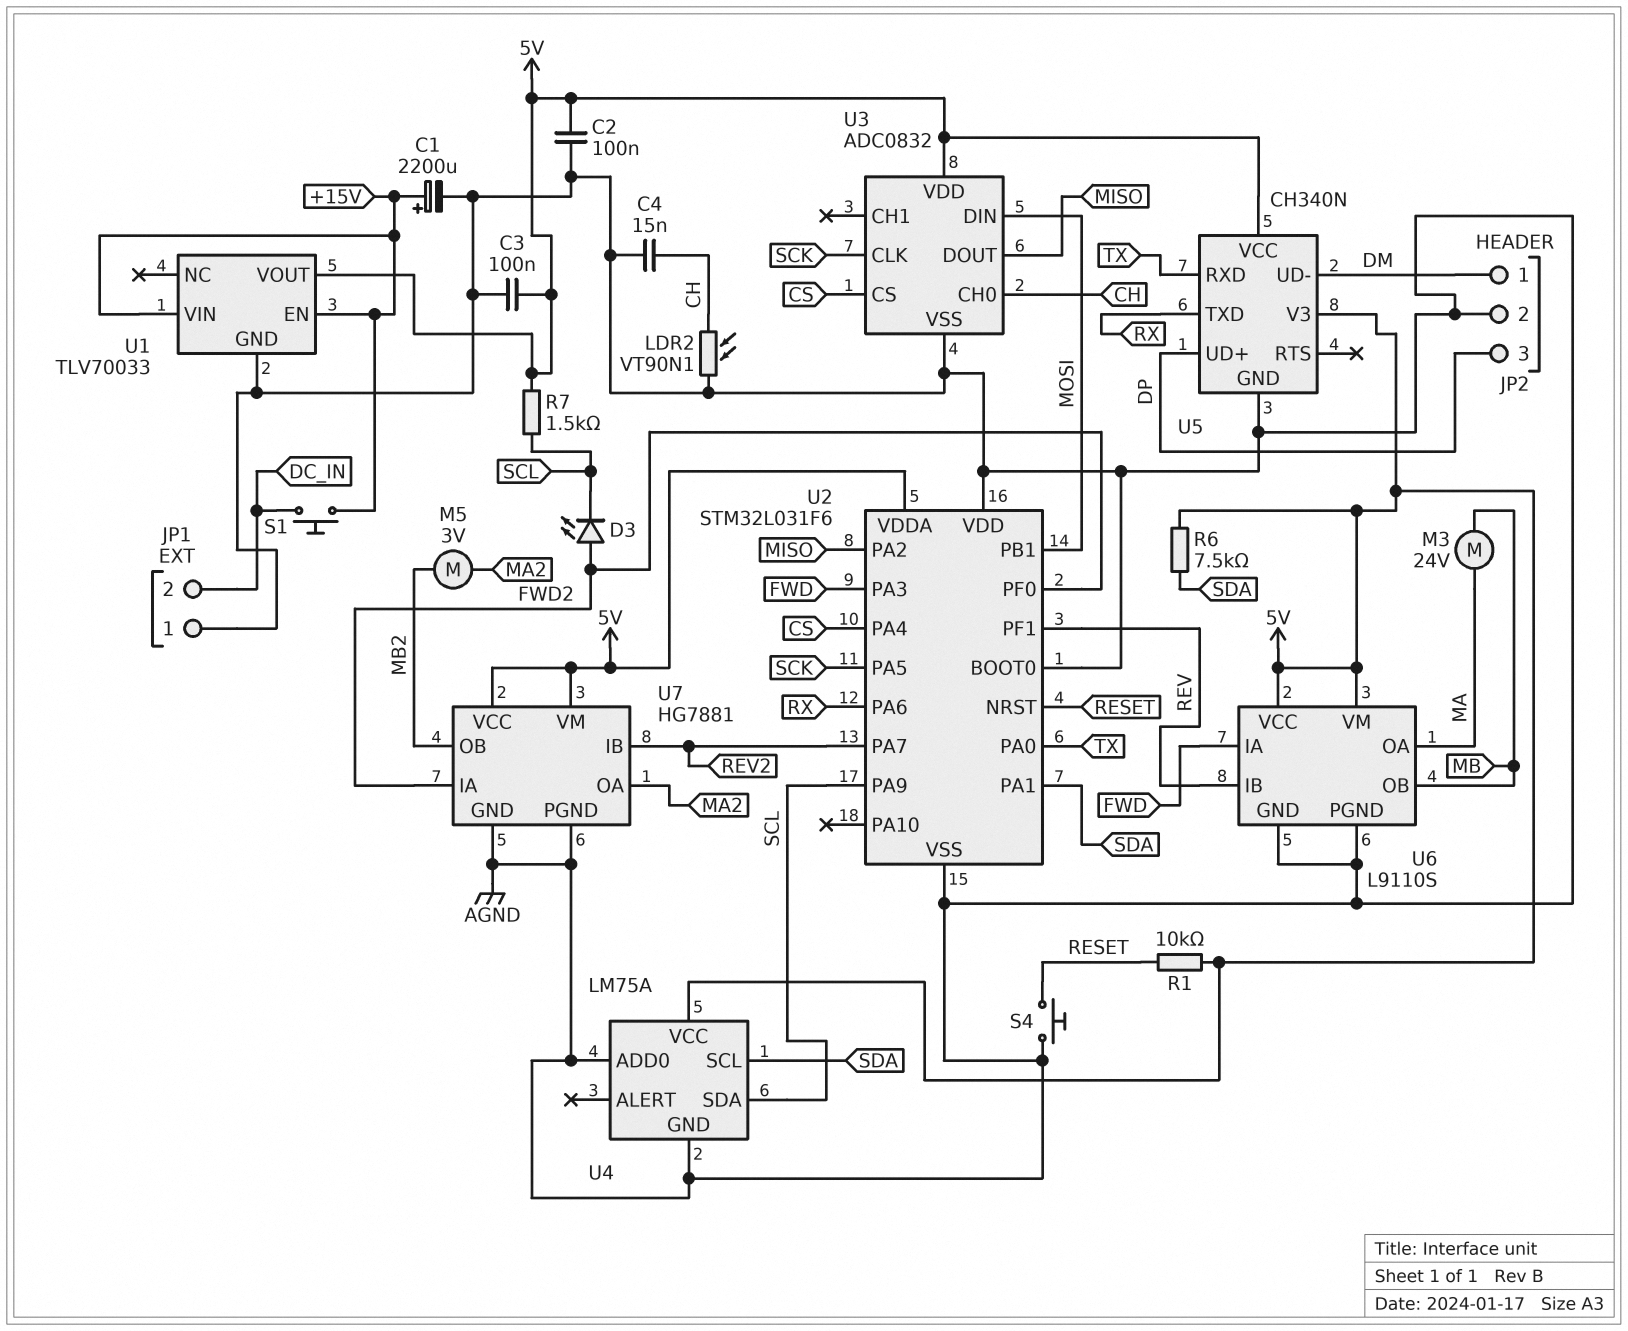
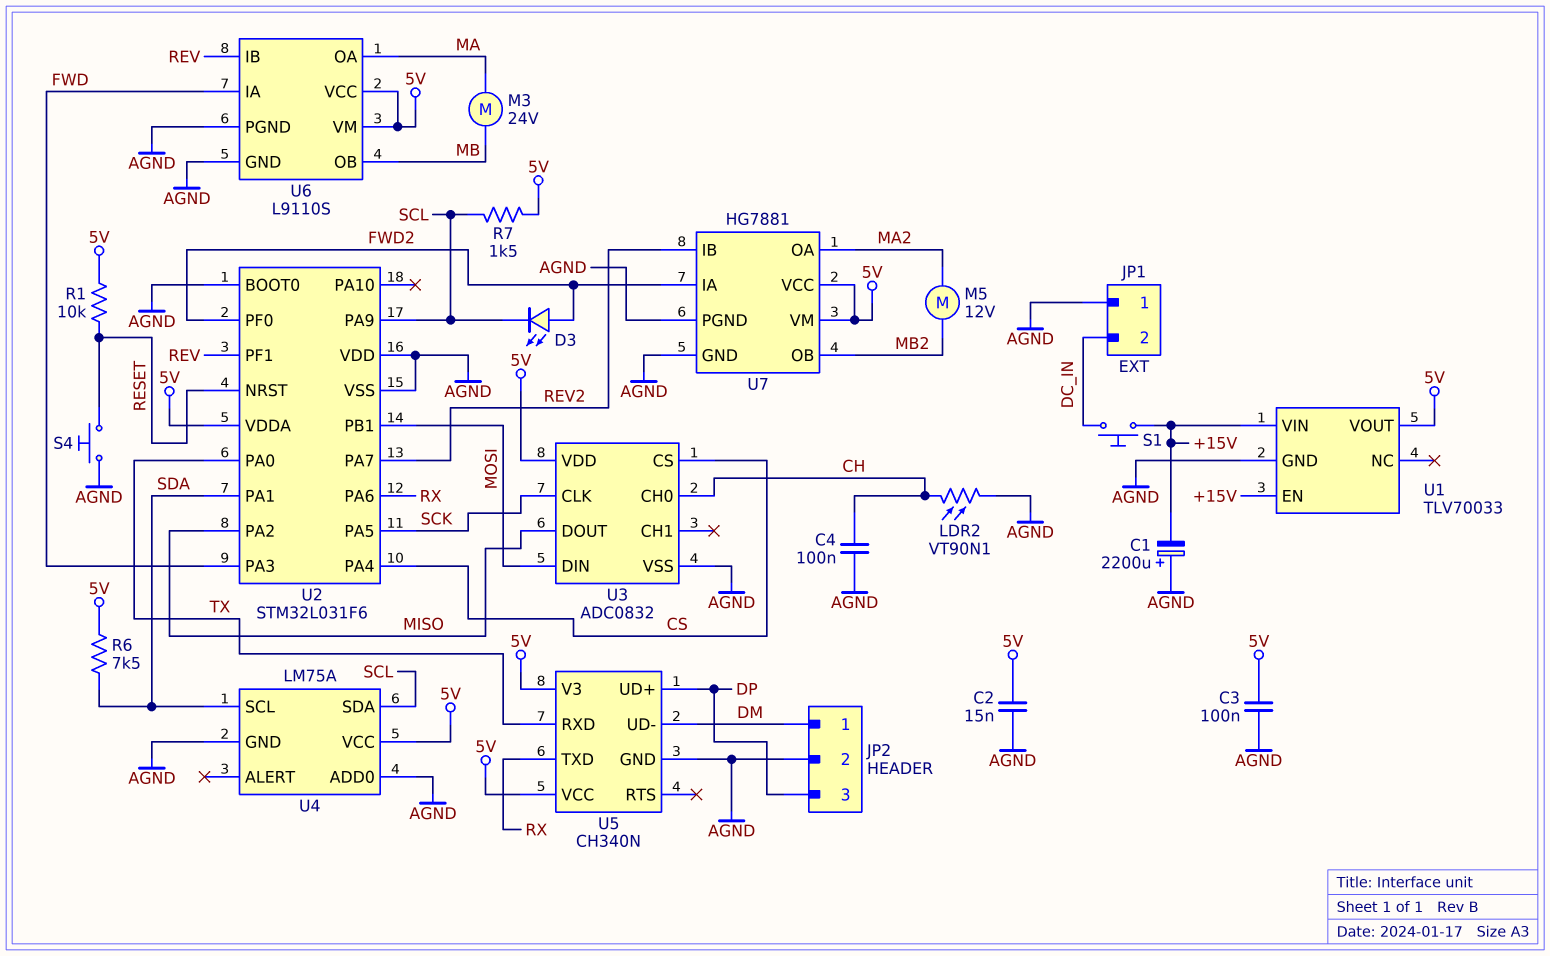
C1: 2200uF (plus +15V, minus AGND) -> 2200uF (plus AGND, minus +15V)
C2: 100nF (5V, AGND) -> 15nF (5V, AGND)
C4: 15nF (AGND, CH) -> 100nF (AGND, CH)
M5: motor 3V (MA2, MB2) -> motor 12V (MA2, MB2)

